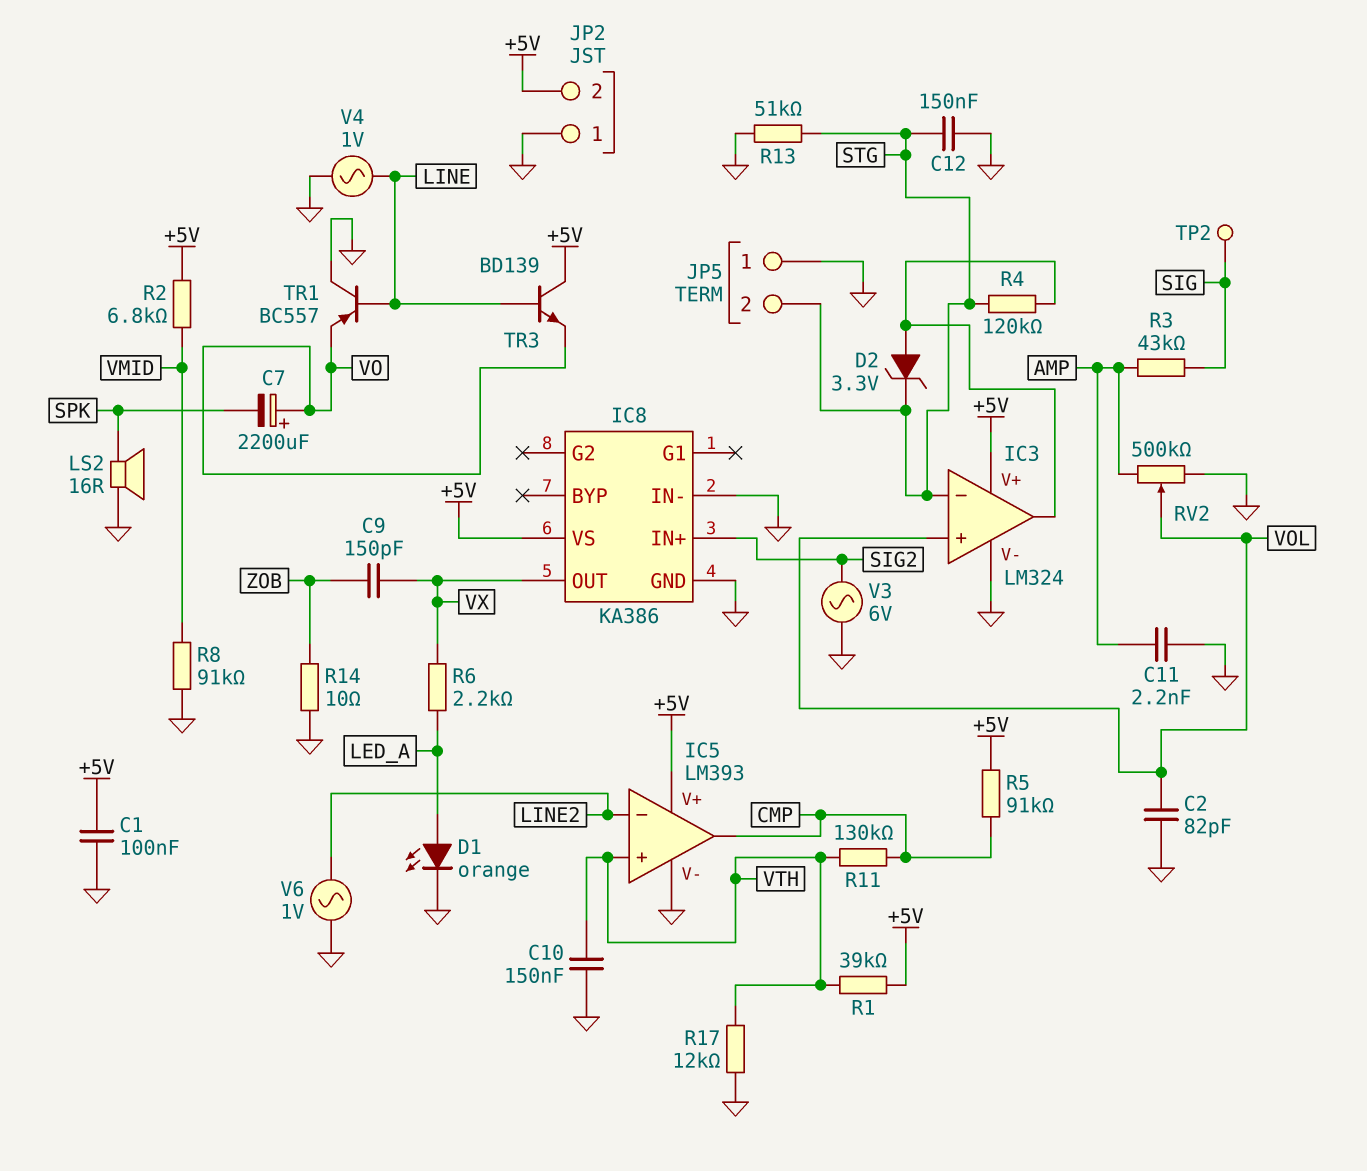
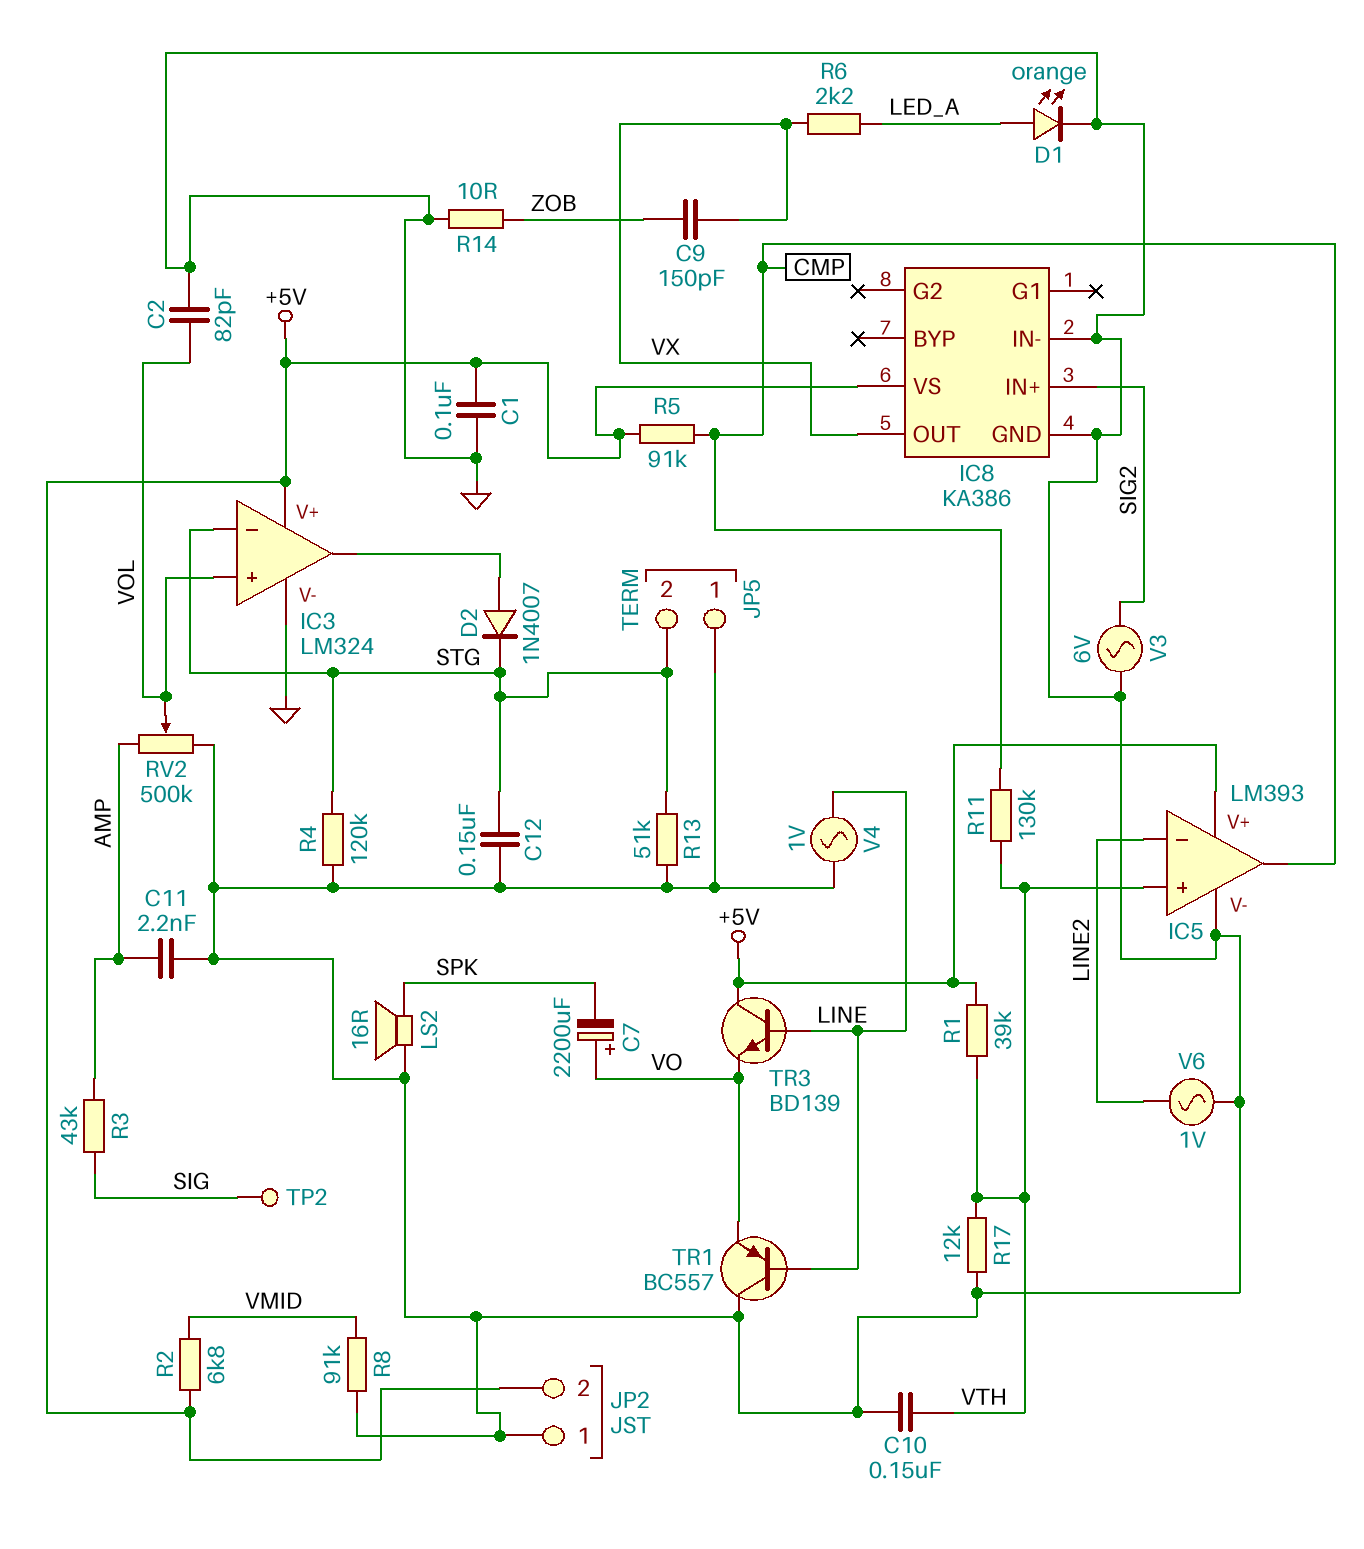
D2: zener 3.3V (A IC3/out, K STG) -> diode 1N4007 (A IC3/out, K STG)
R4: 120k (IC3/out, STG) -> 120k (GND, STG)

